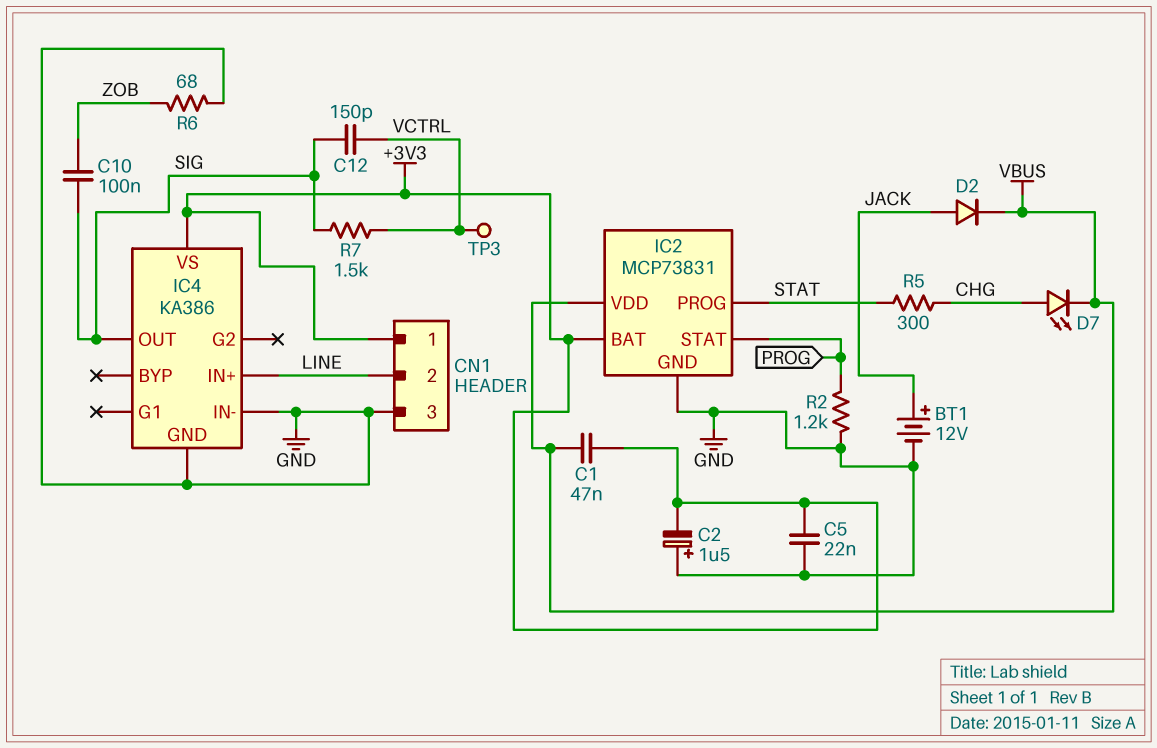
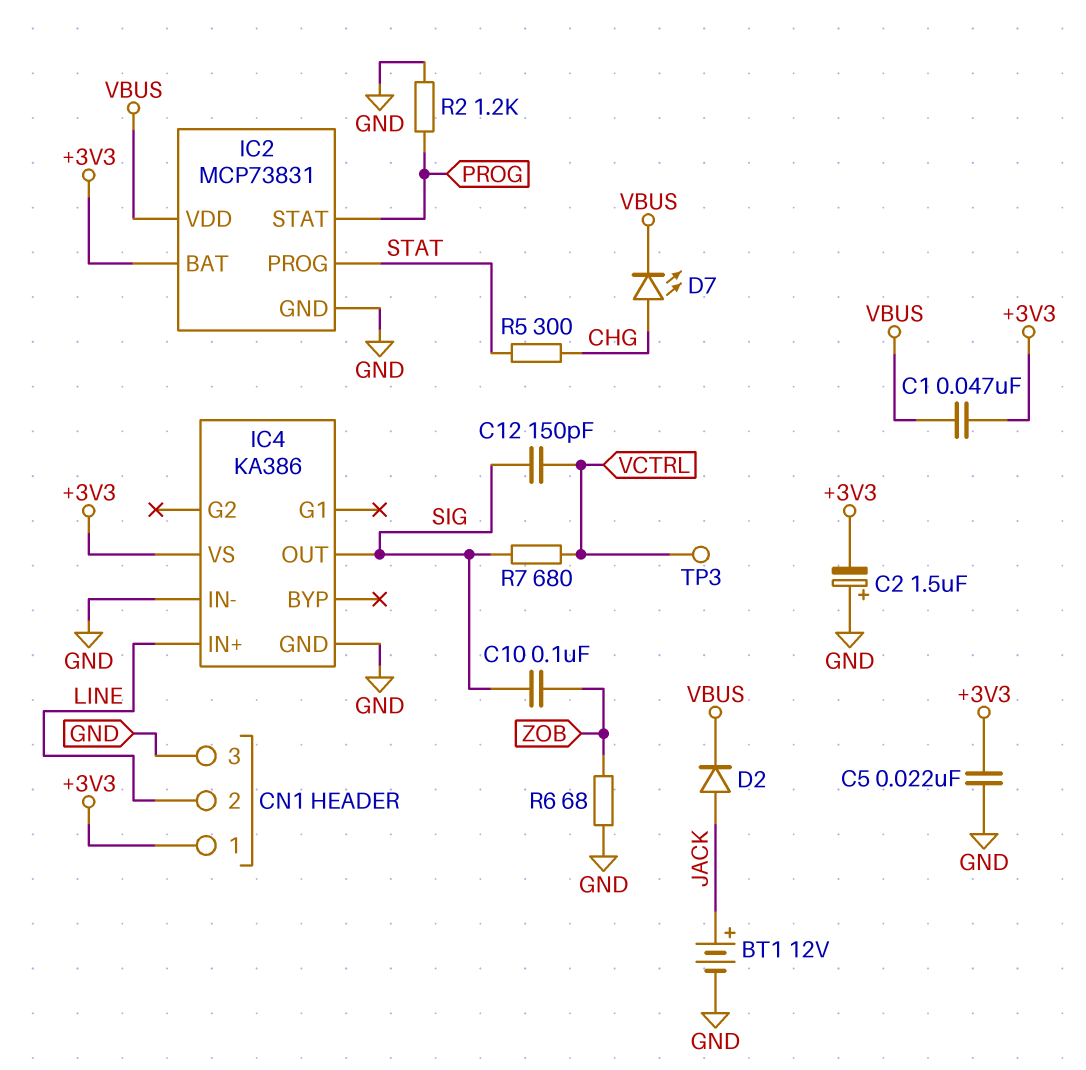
R7: 1.5k (SIG, VCTRL) -> 680 (SIG, VCTRL)

